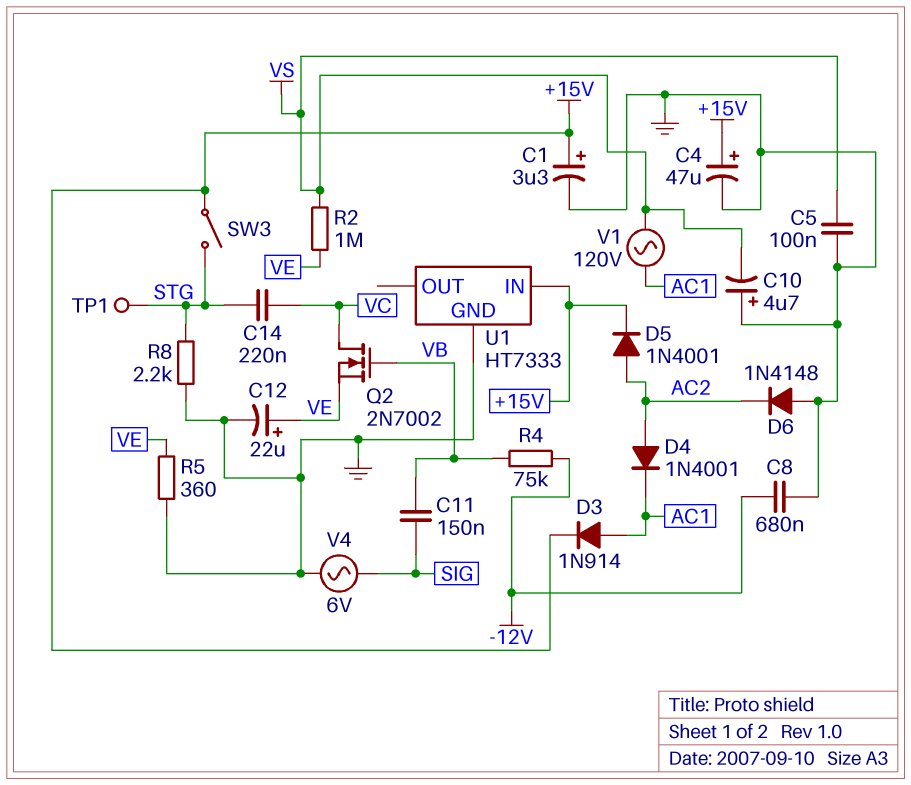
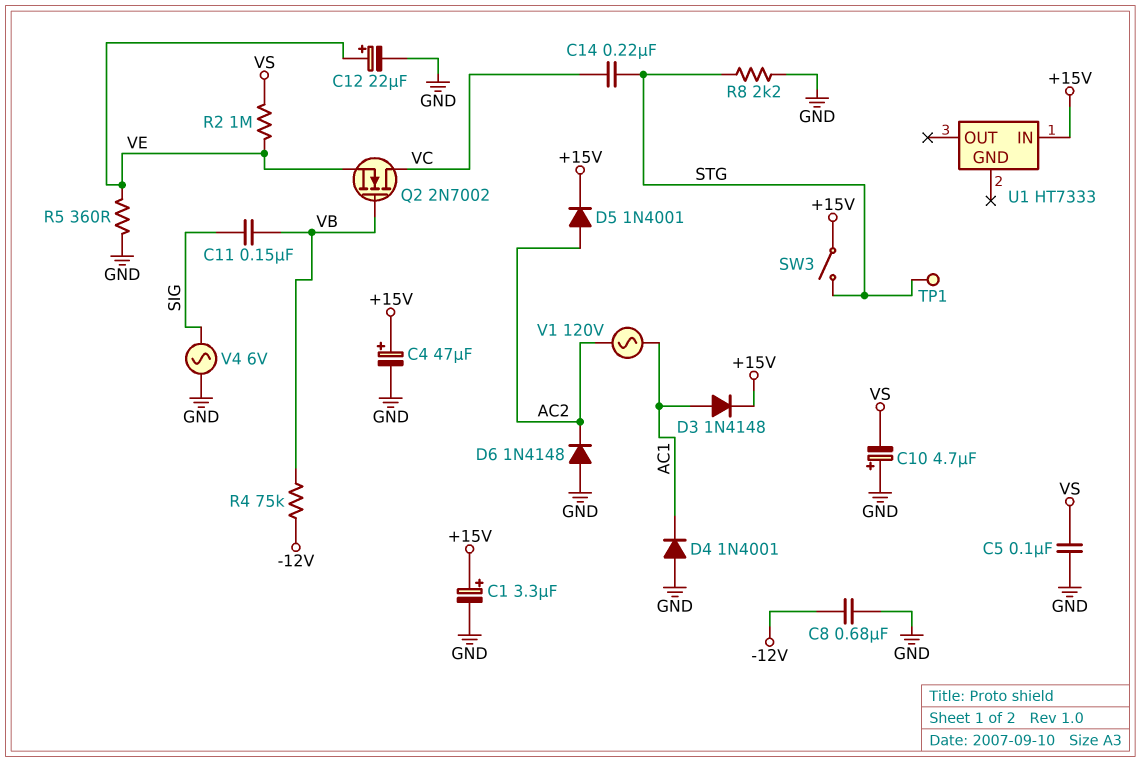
D3: diode 1N914 (A AC1, K +15V) -> diode 1N4148 (A AC1, K +15V)
D4: diode 1N4001 (A AC2, K AC1) -> diode 1N4001 (A GND, K AC1)
U1 pin GND: GND -> none
V1: AC 120V (AC1, VS) -> AC 120V (AC1, AC2)

